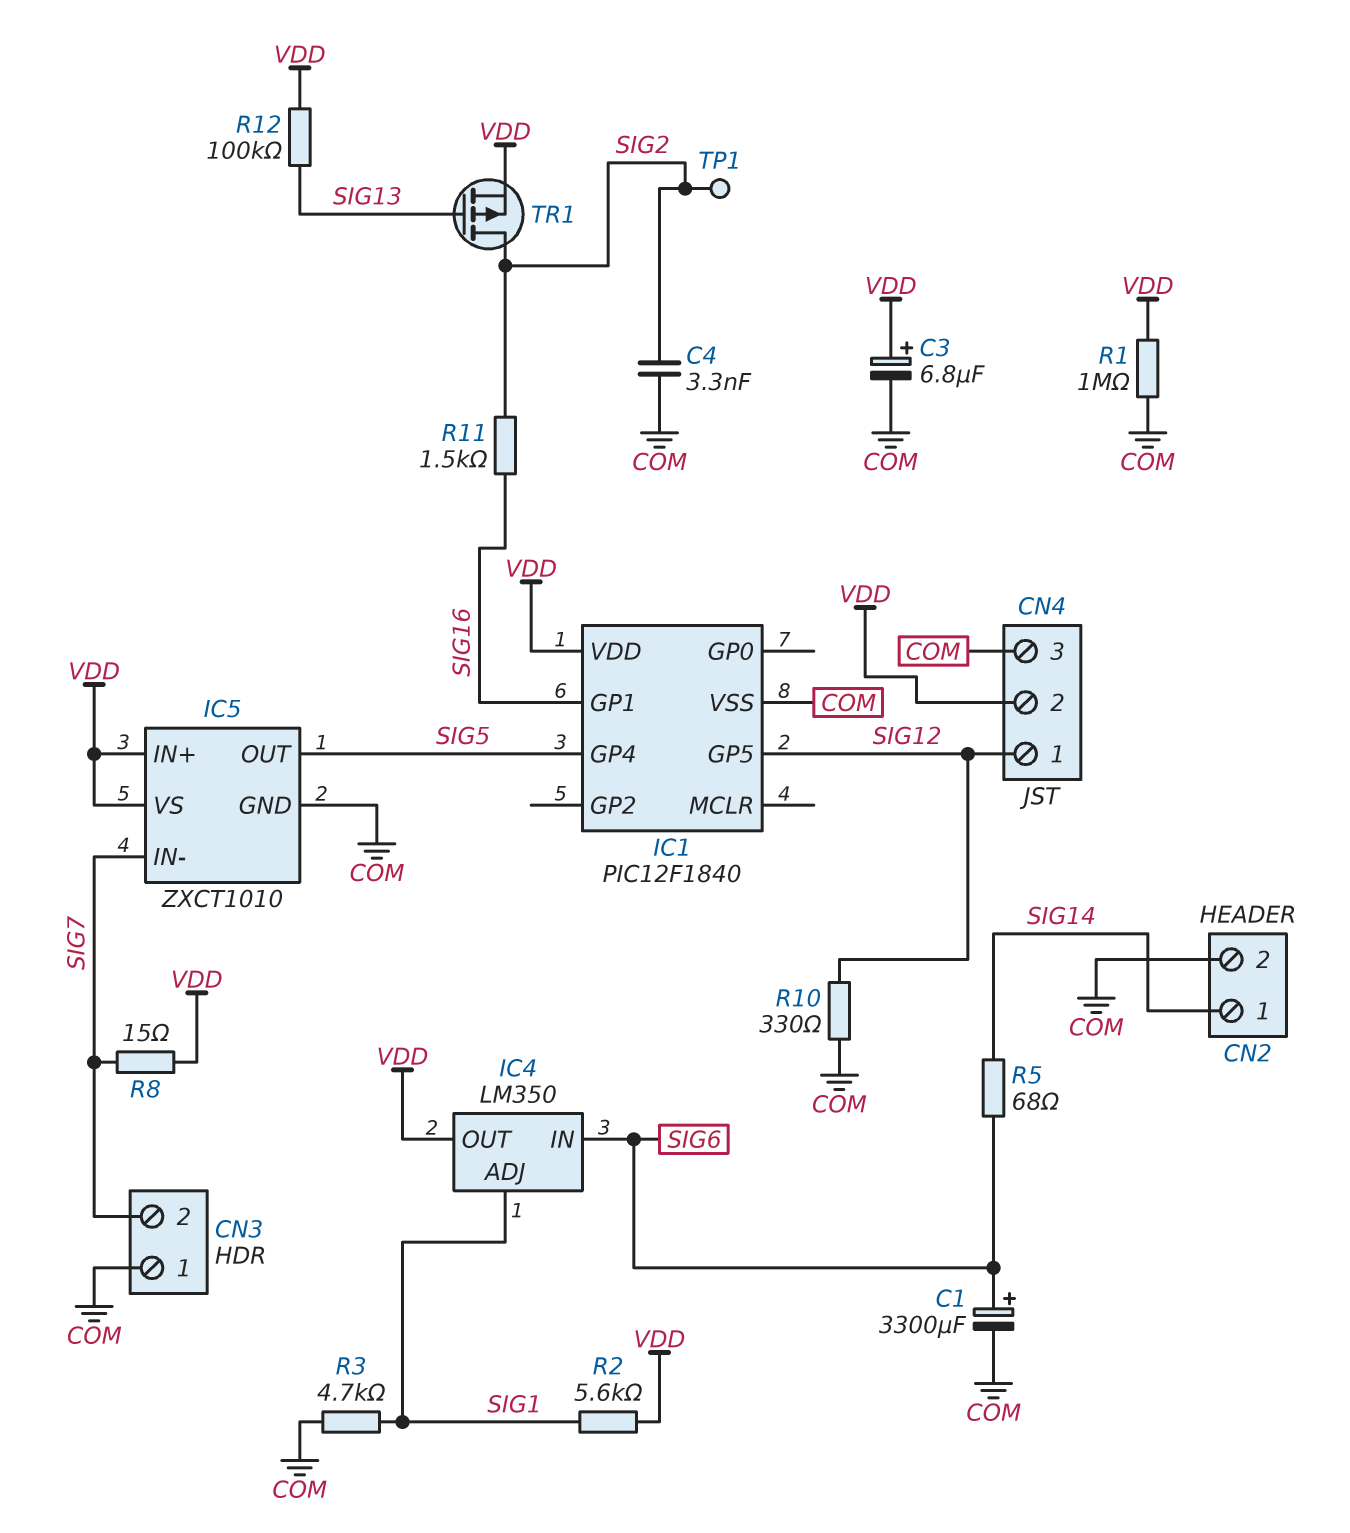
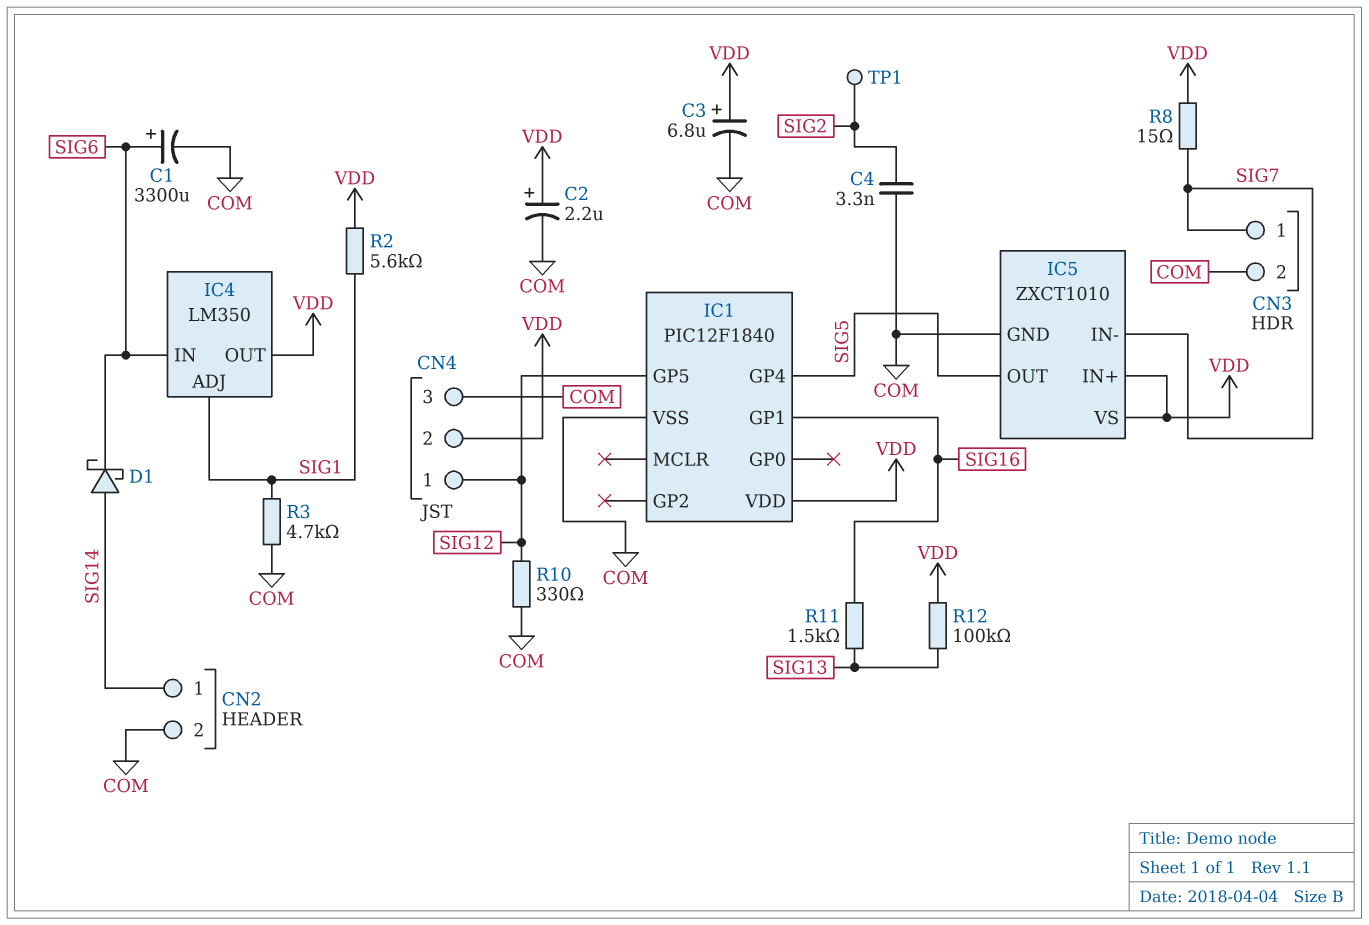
C2: none -> 2.2uF (plus VDD, minus COM)
CN3 pin 1: COM -> SIG7
CN3 pin 2: SIG7 -> COM
D1: none -> schottky (A SIG14, K SIG6)
R1: 1M (COM, VDD) -> none
R5: 68 (SIG6, SIG14) -> none
R11: 1.5k (SIG2, SIG16) -> 1.5k (SIG13, SIG16)
TR1: PMOS (G SIG13, D SIG2, S VDD) -> none

